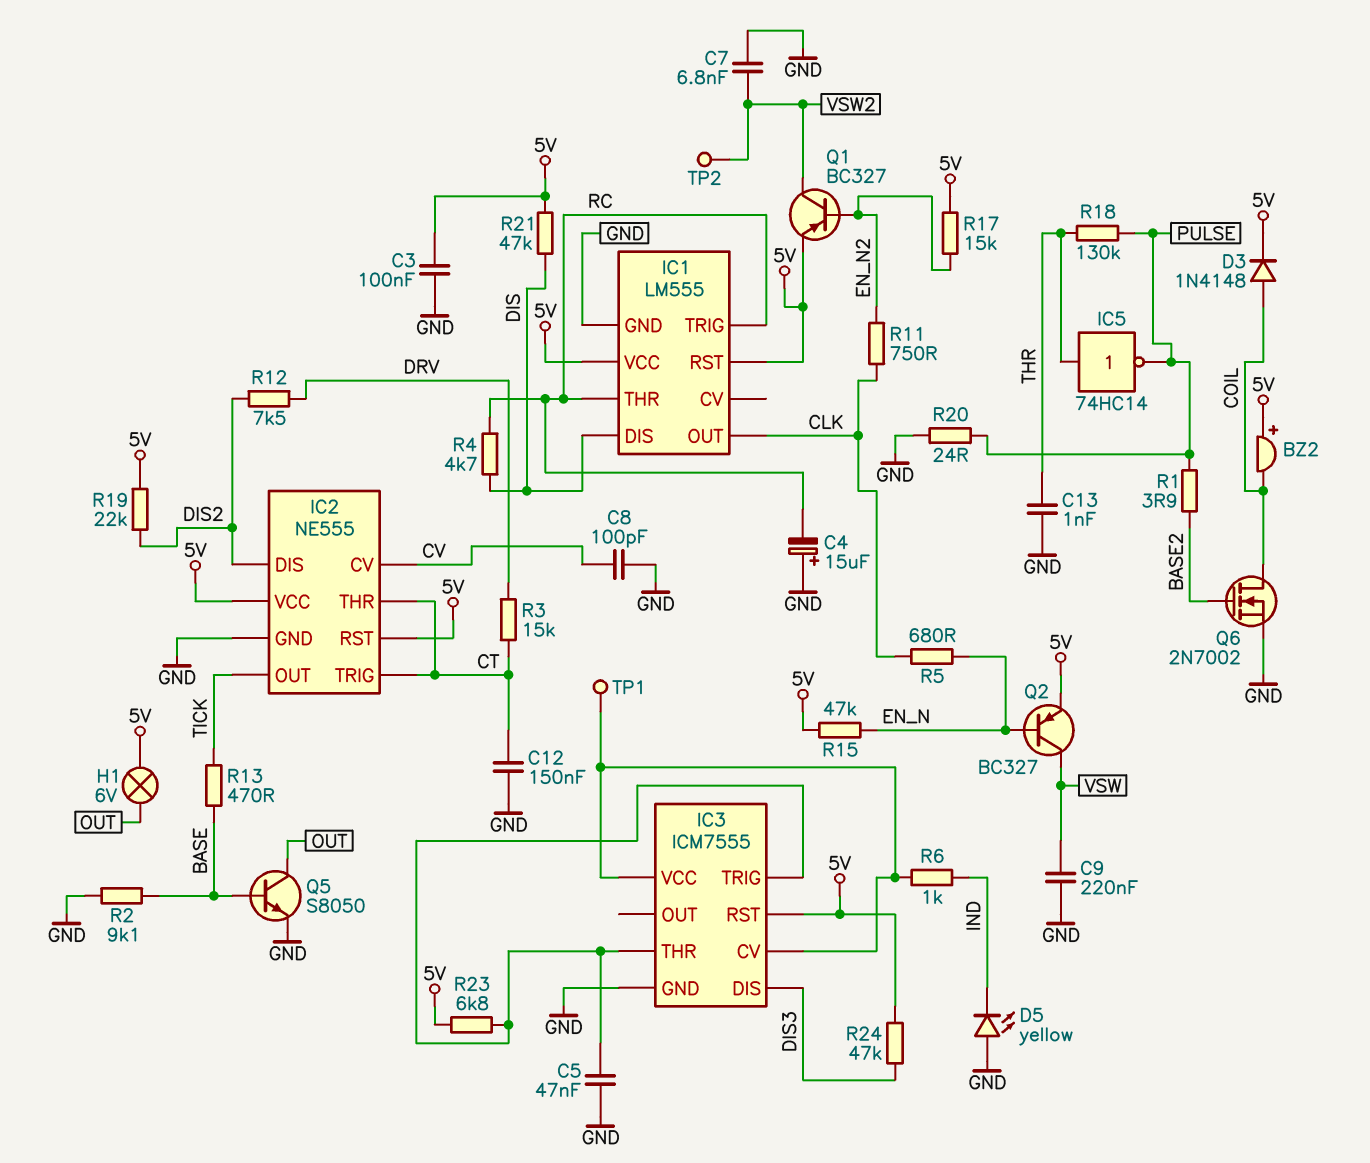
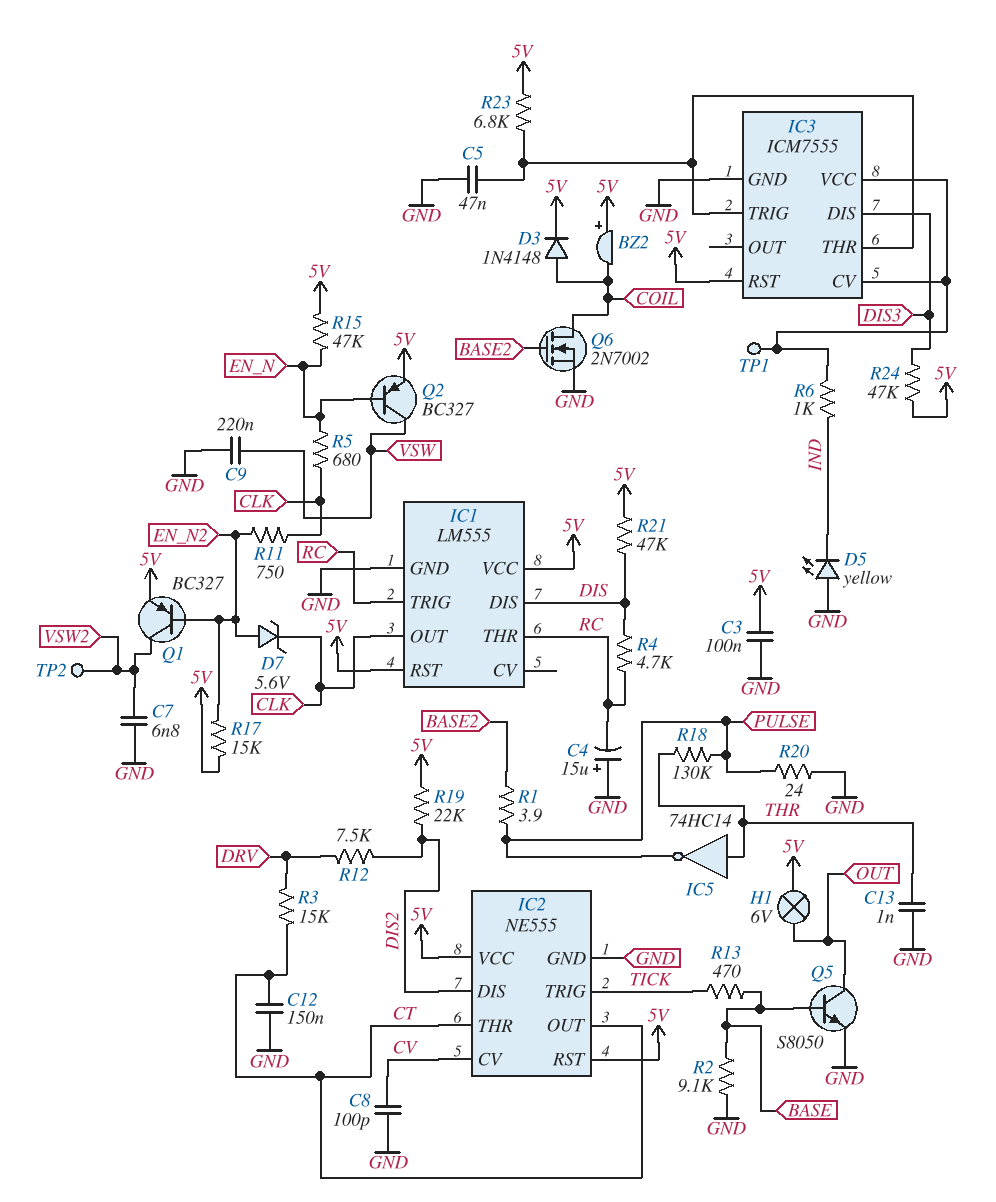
D7: none -> zener 5.6V (A EN_N2, K CLK)
IC2 pin OUT: TICK -> CT
IC2 pin TRIG: CT -> TICK

